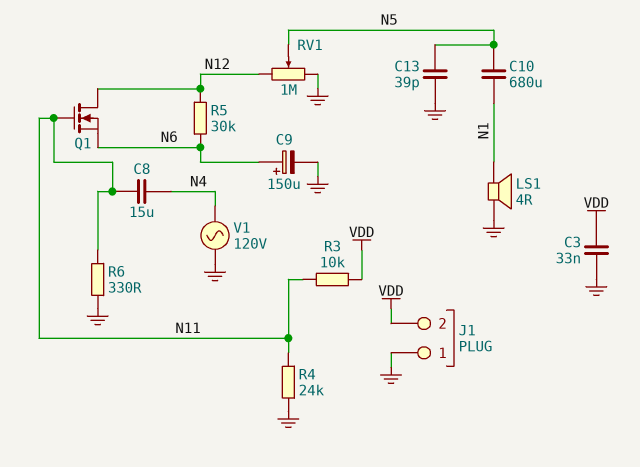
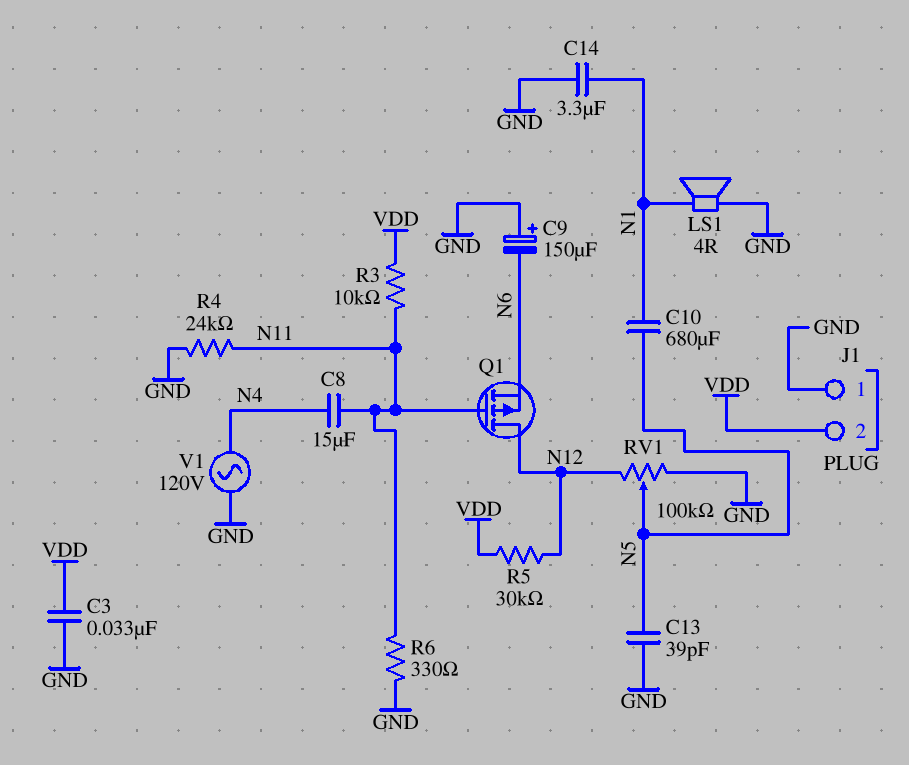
C9: 150uF (plus N6, minus GND) -> 150uF (plus GND, minus N6)
C14: none -> 3.3uF (GND, N1)
Q1: NMOS (G N11, D N12, S N6) -> PMOS (G N11, D N12, S N6)
R5: 30k (N6, N12) -> 30k (N12, VDD)
RV1: 1M (GND, N12, wiper N5) -> 100k (GND, N12, wiper N5)

